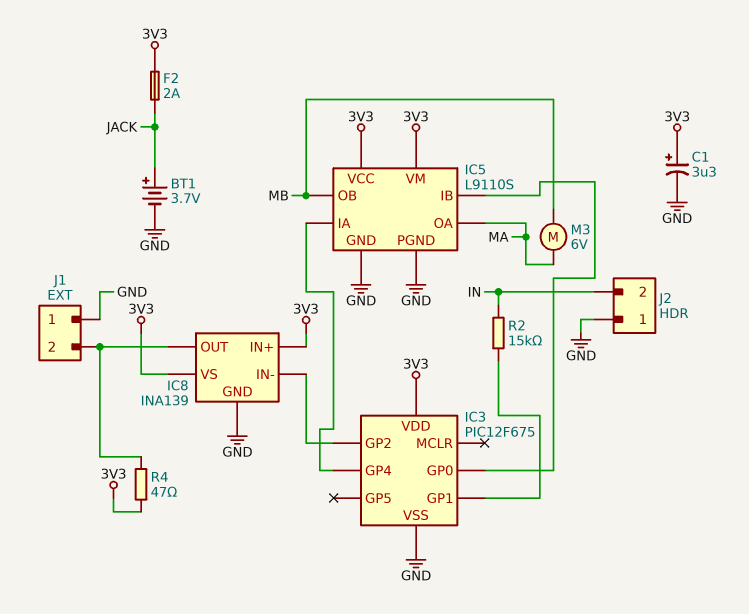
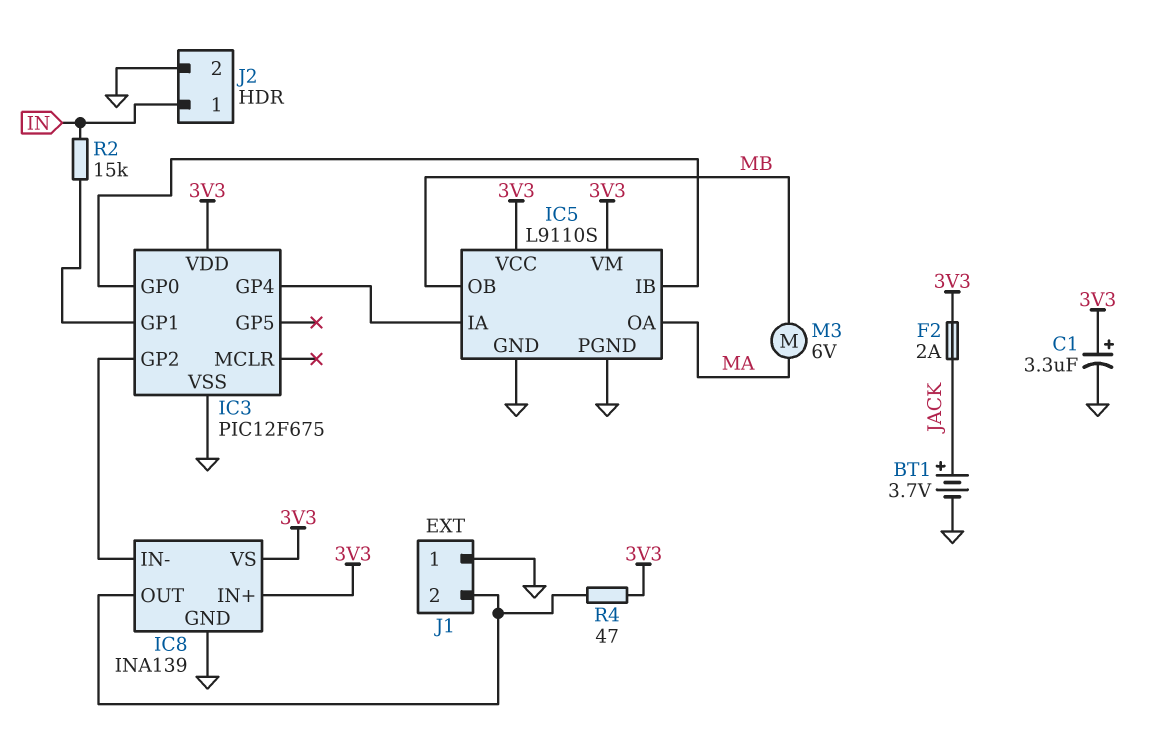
J2 pin 1: GND -> IN
J2 pin 2: IN -> GND

